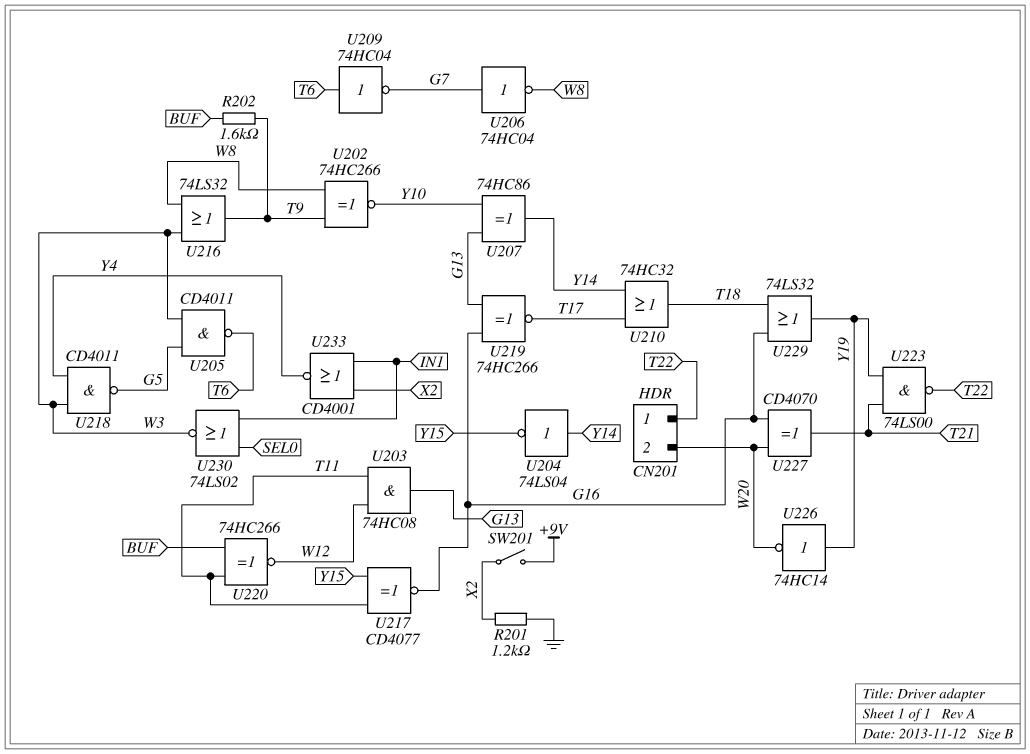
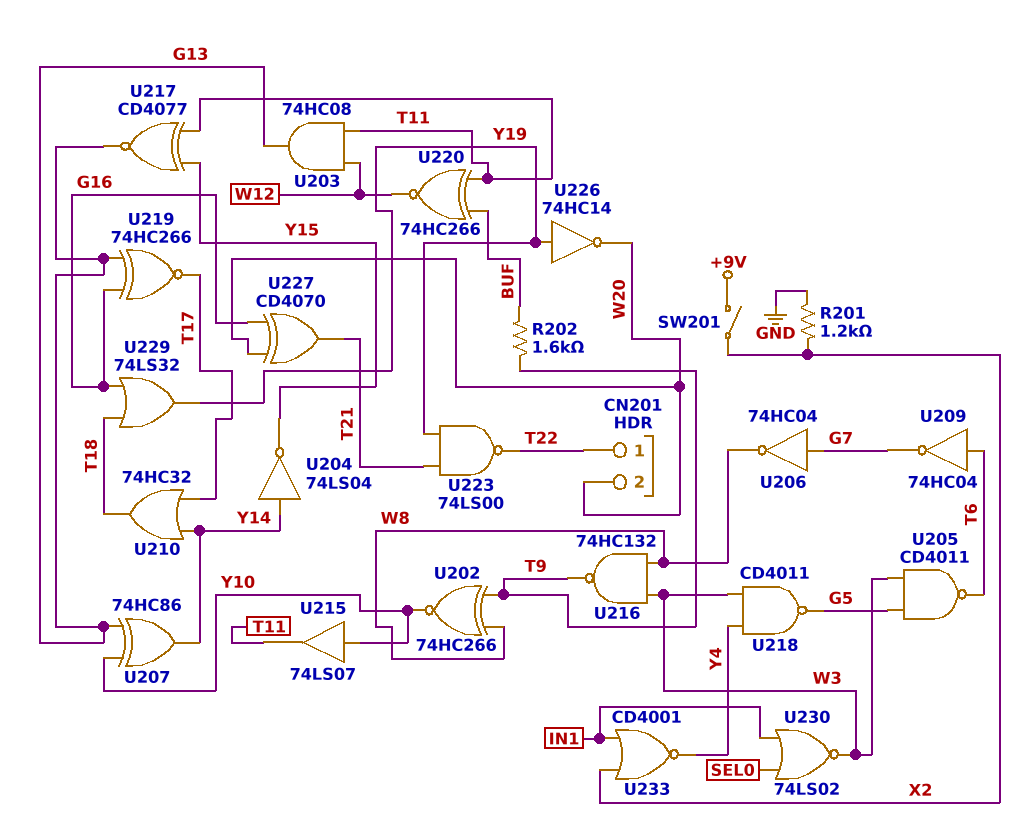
U215: none -> buffer 74LS07 (in Y10, out T11)
U216: OR 74LS32 (in W3, in W8, out T9) -> NAND 74HC132 (in W3, in W8, out T9)
U217: XNOR CD4077 (in T11, in Y15, out G16) -> XNOR CD4077 (in T11, in Y15, out G13)

